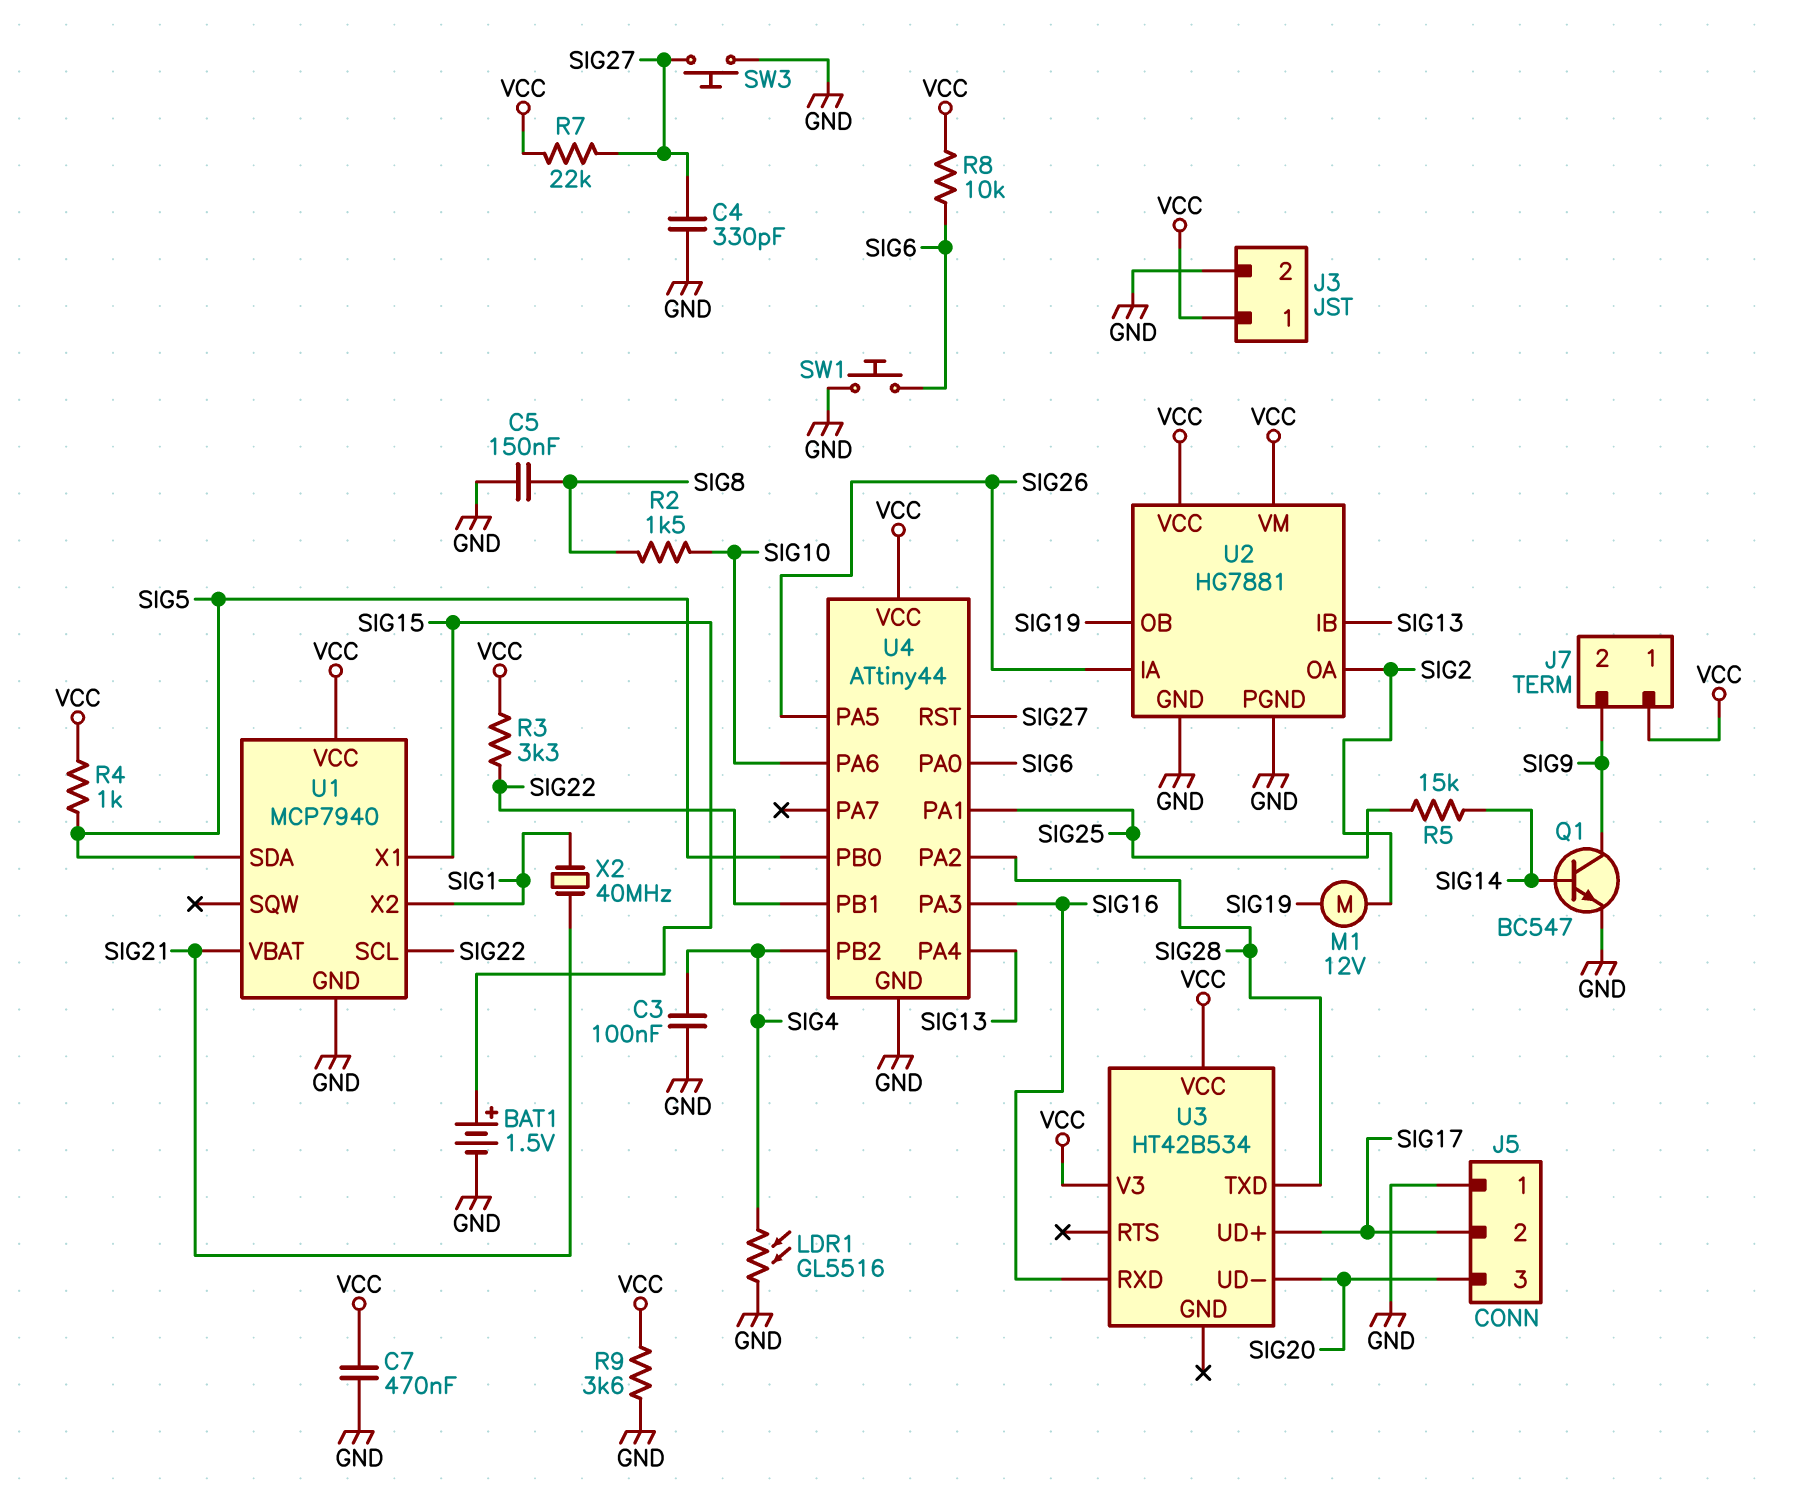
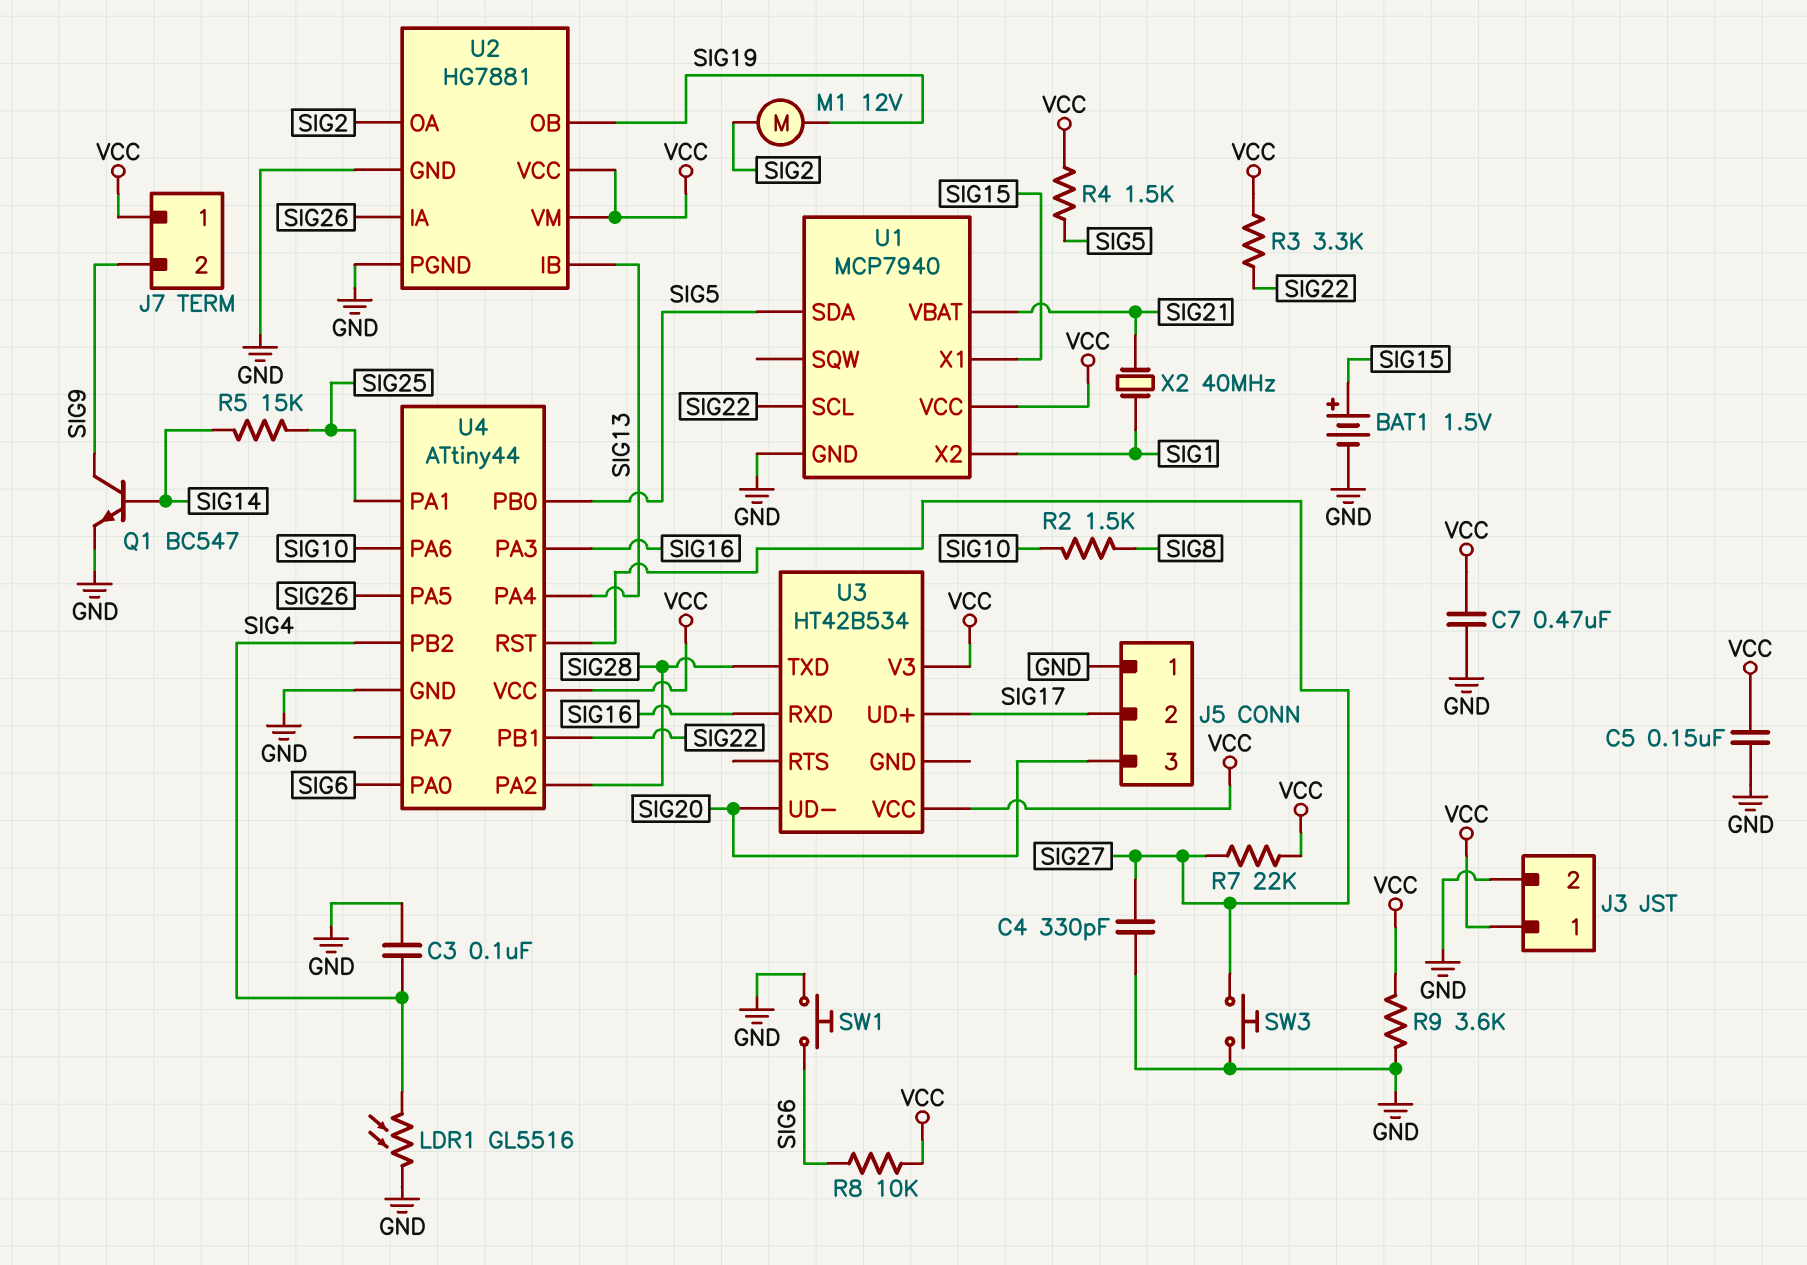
C5: 150nF (GND, SIG8) -> 150nF (GND, VCC)
R4: 1k (SIG5, VCC) -> 1.5k (SIG5, VCC)

